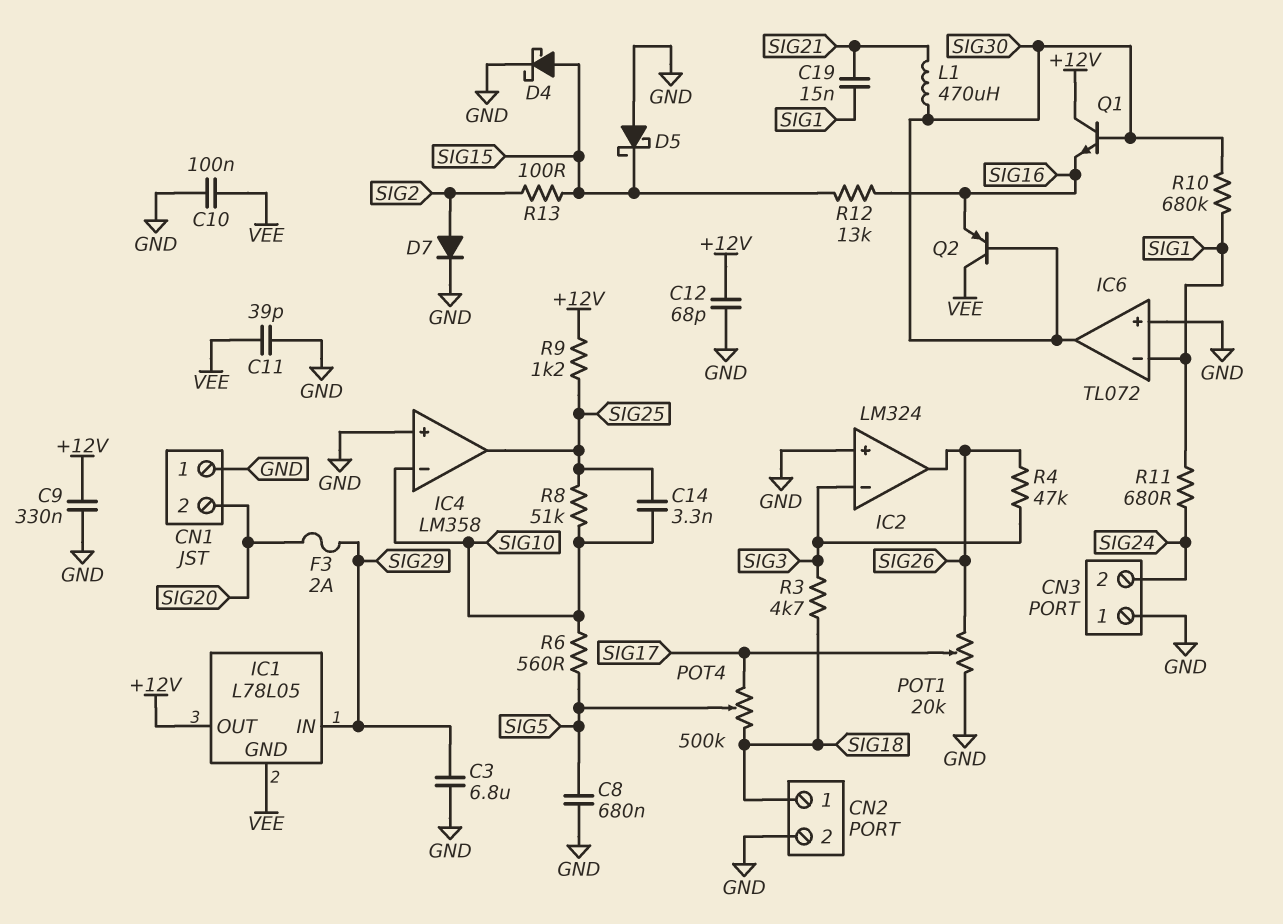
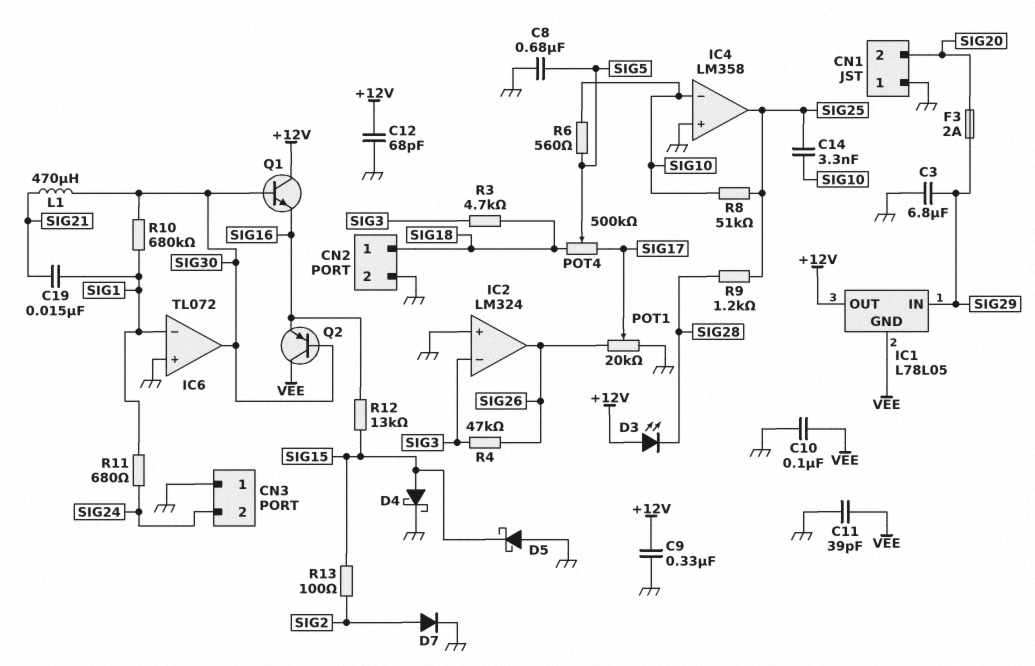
D3: none -> LED (A +12V, K SIG28)
R9: 1.2k (+12V, SIG25) -> 1.2k (SIG25, SIG28)

